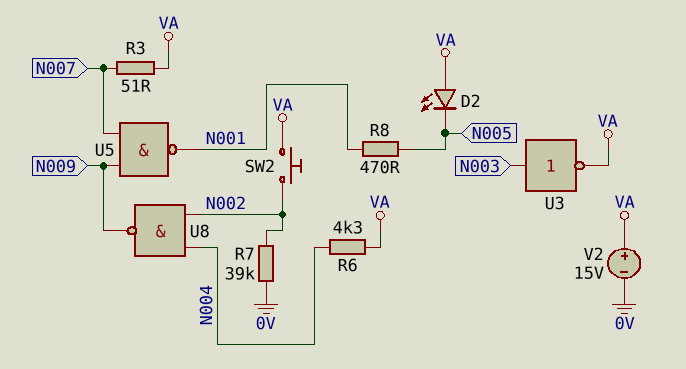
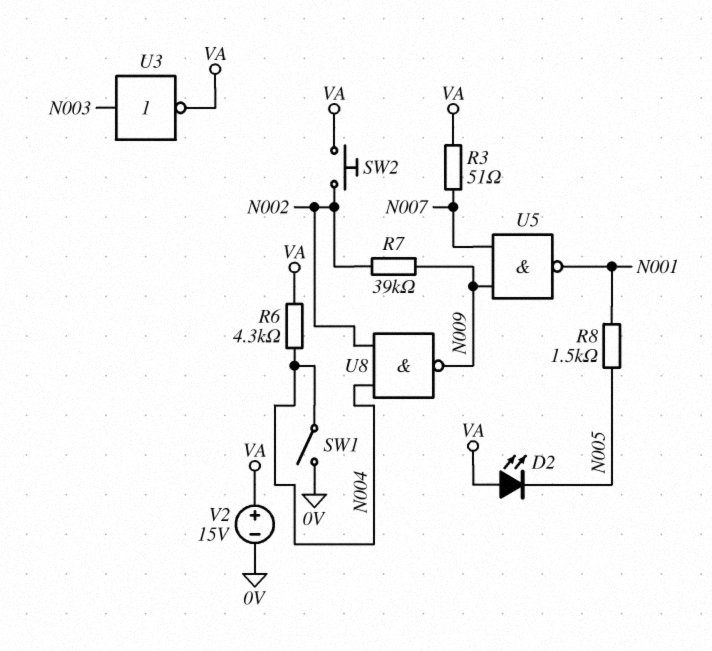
R7: 39k (0V, N002) -> 39k (N002, N009)
R8: 470 (N001, N005) -> 1.5k (N001, N005)
SW1: none -> switch (0V, N004)

